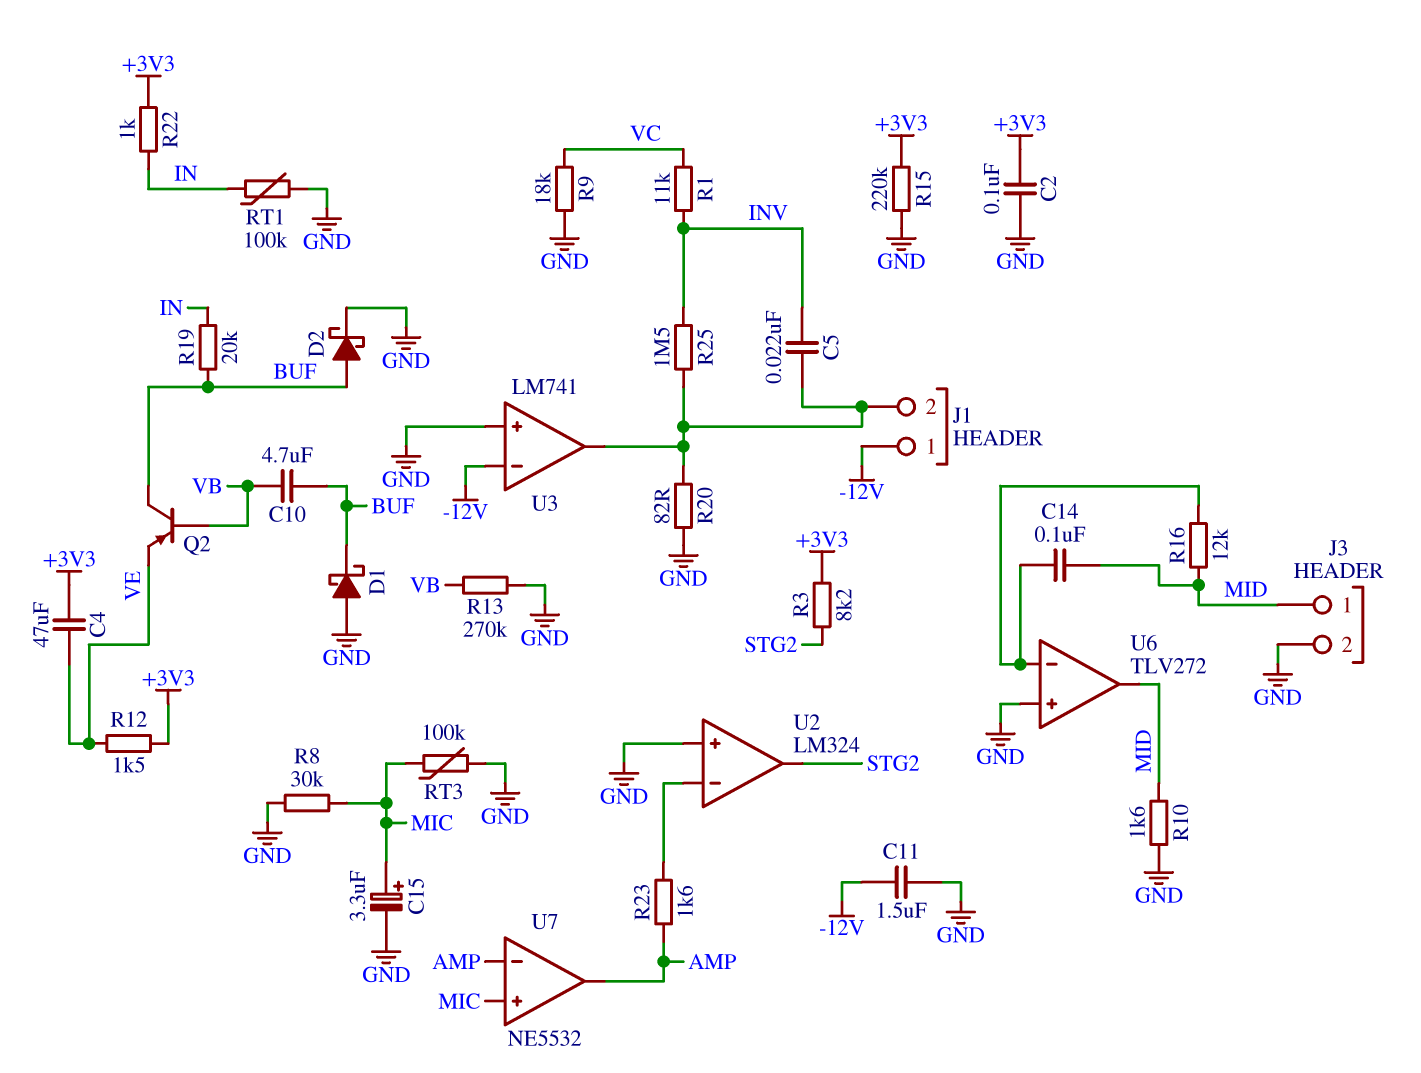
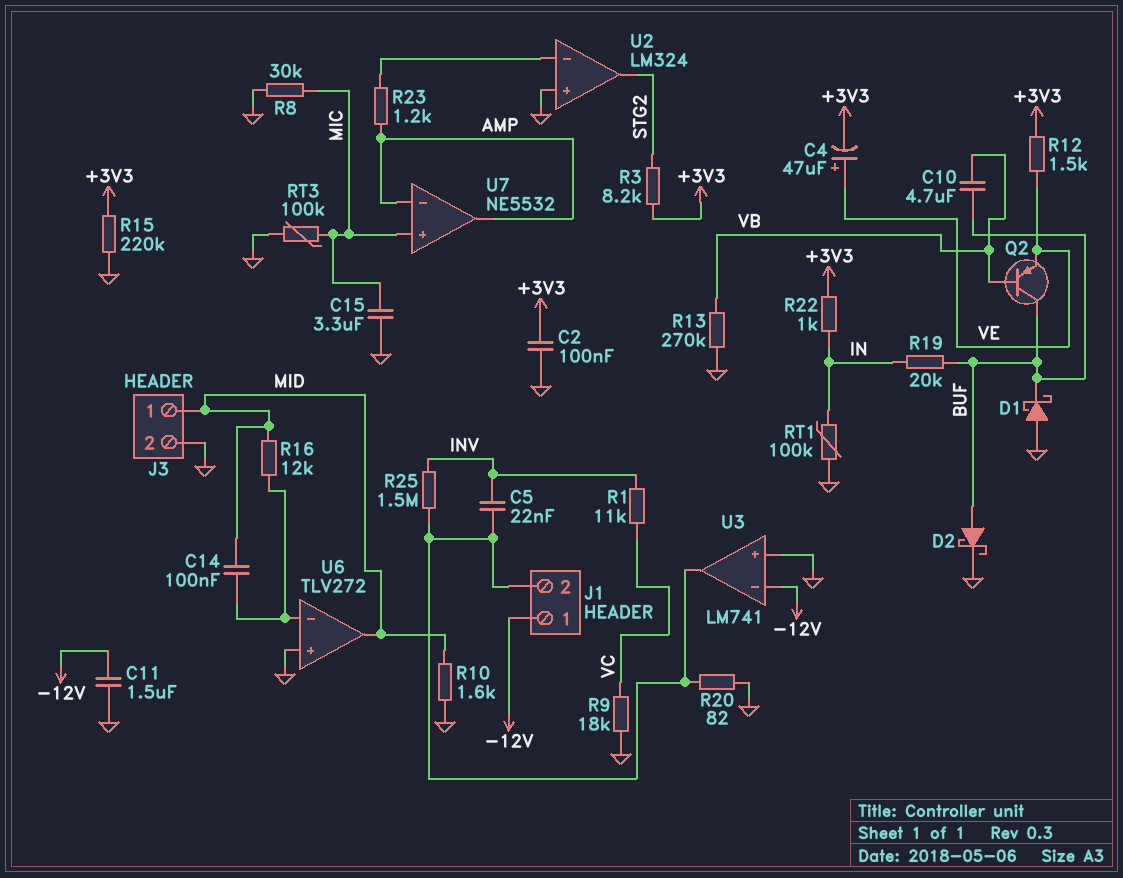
C4: 47uF (+3V3, VE) -> 47uF (plus VE, minus +3V3)
C15: 3.3uF (plus MIC, minus GND) -> 3.3uF (GND, MIC)
R23: 1.6k (AMP, U2/in-) -> 1.2k (AMP, U2/in-)

